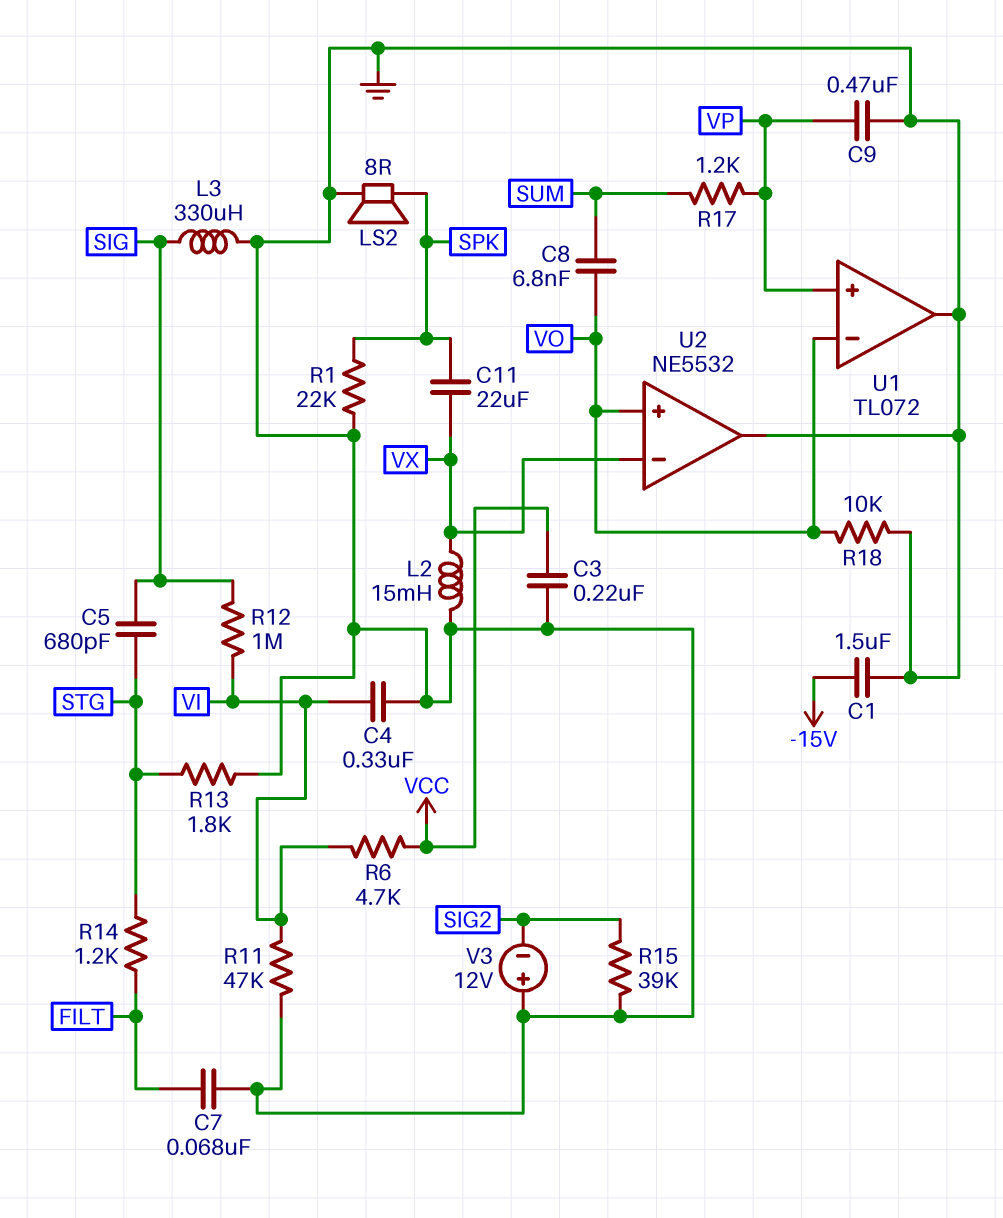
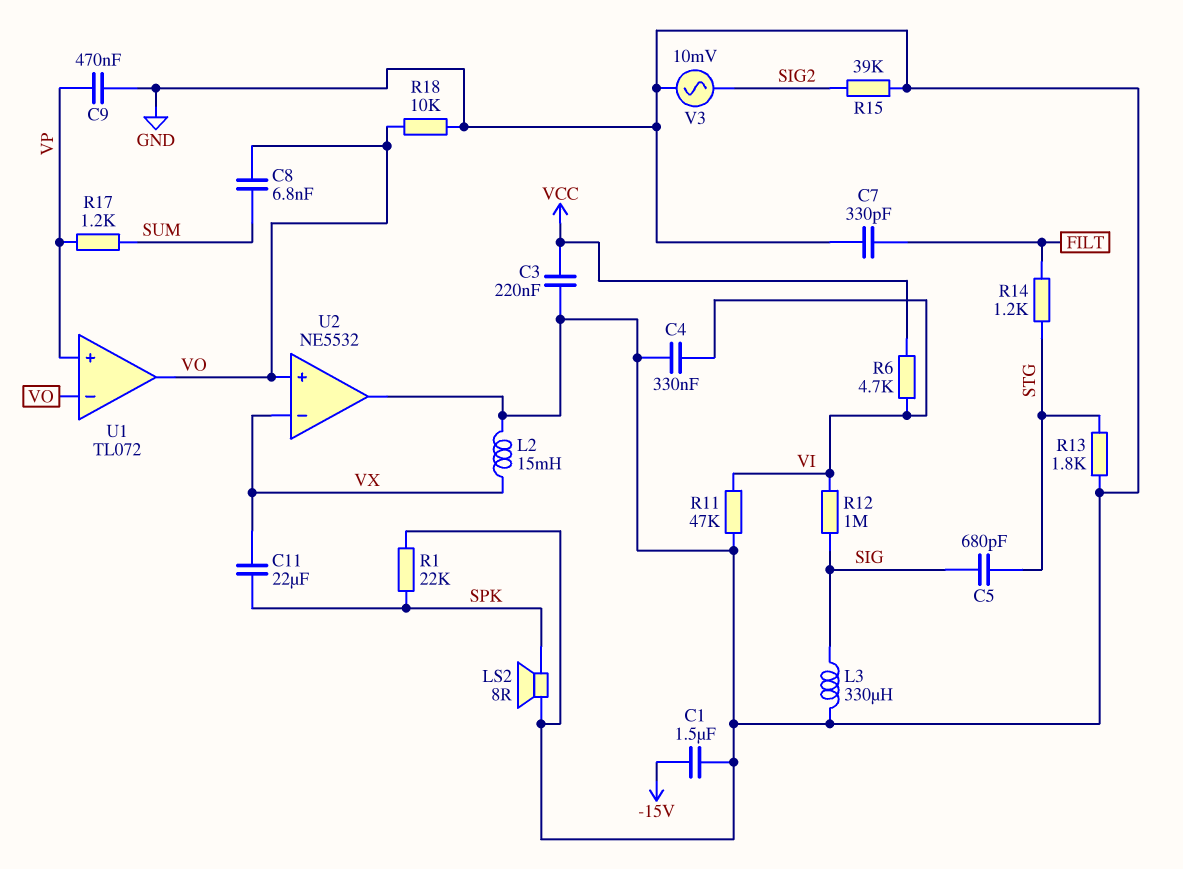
C7: 68nF (FILT, GND) -> 330pF (FILT, GND)
U1 pin out: GND -> VO
V3: 12V (plus GND, minus SIG2) -> AC 10mV (GND, SIG2)

